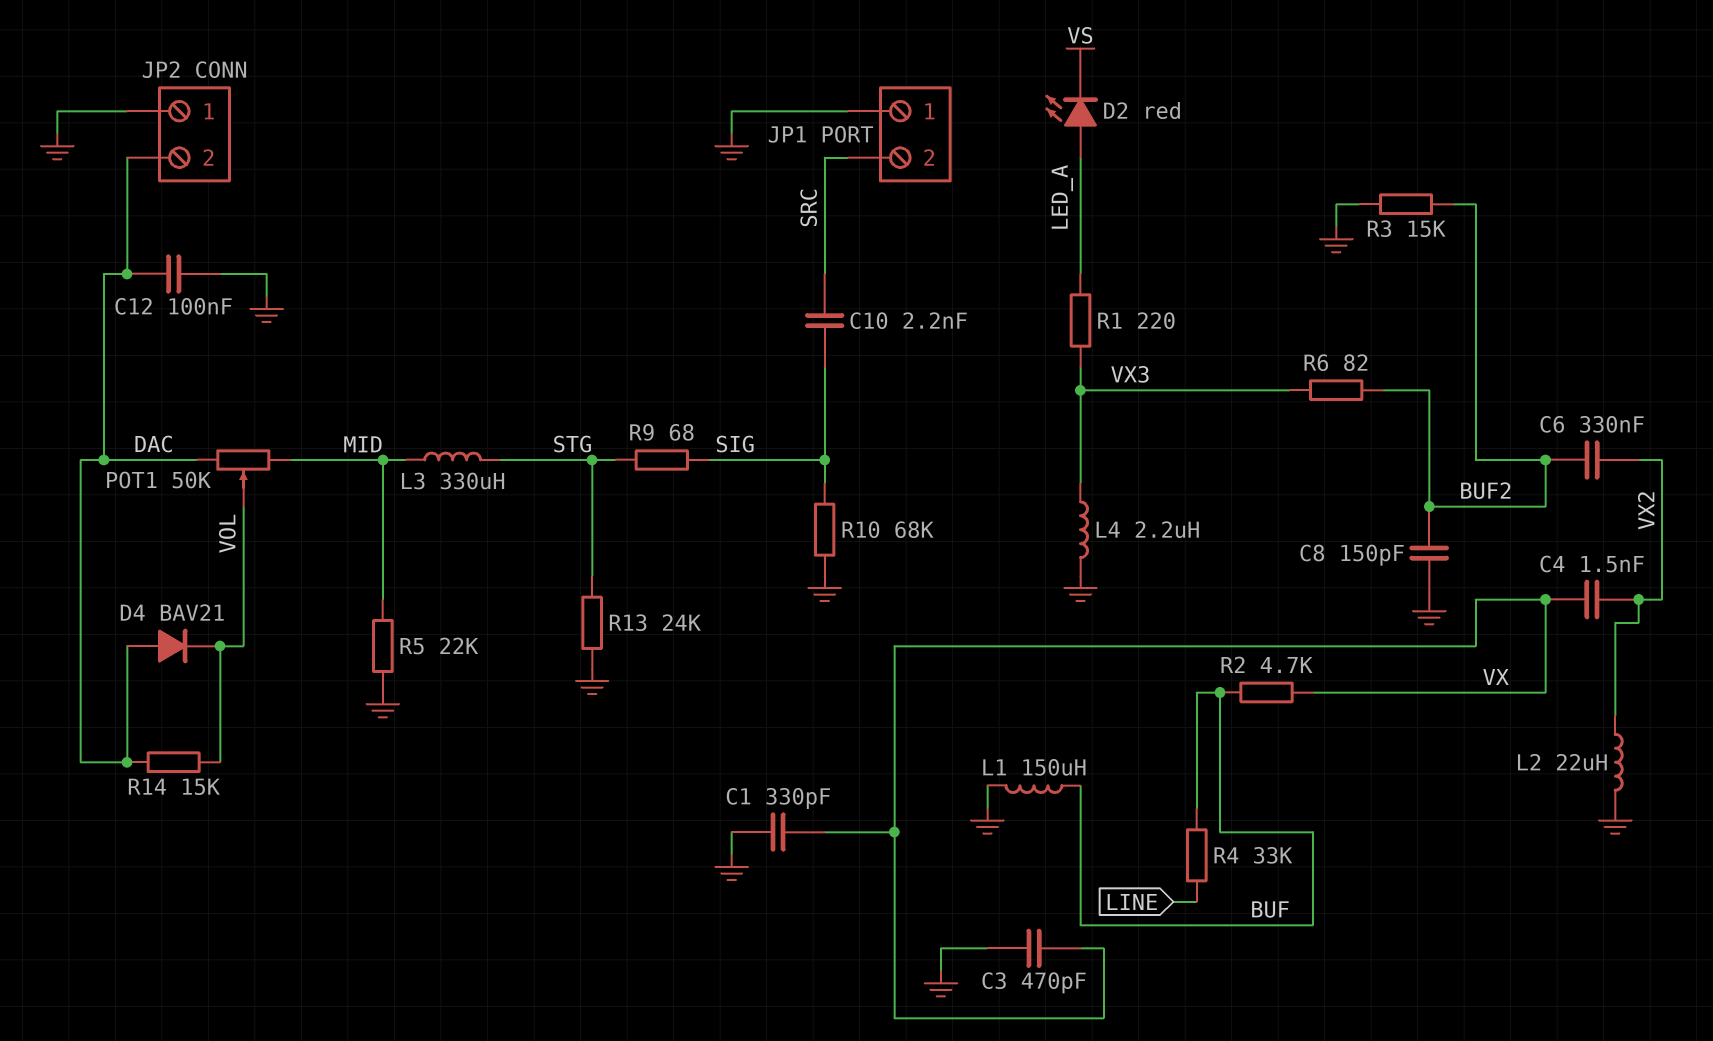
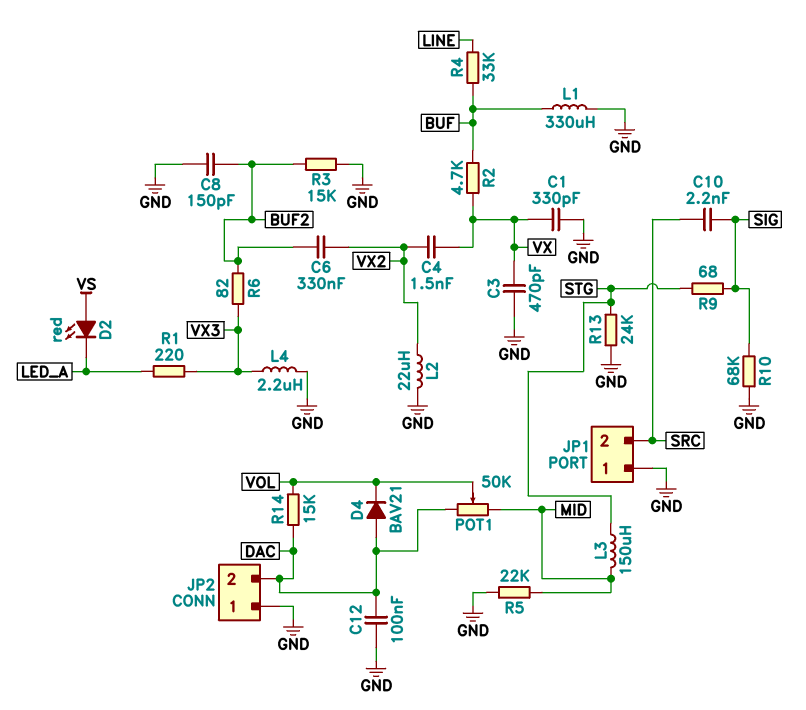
D2: LED red (A LED_A, K VS) -> LED red (A VS, K LED_A)
L1: 150uH (BUF, GND) -> 330uH (BUF, GND)
L3: 330uH (MID, STG) -> 150uH (MID, STG)

